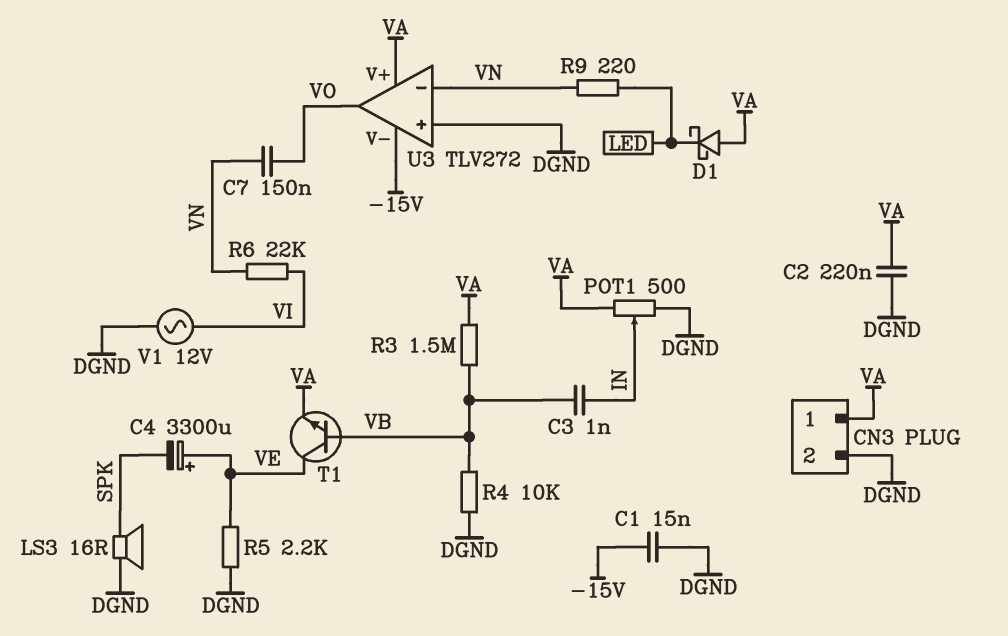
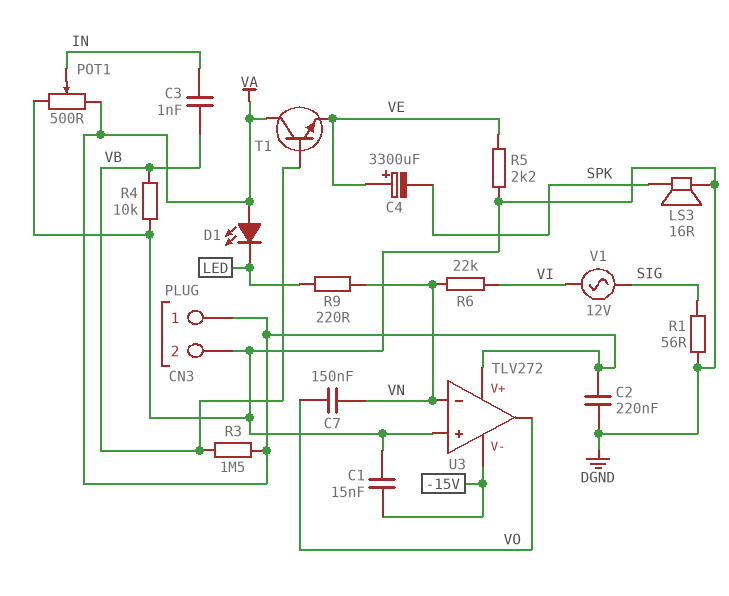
D1: schottky (A VA, K LED) -> LED (A VA, K LED)
R1: none -> 56 (DGND, SIG)
T1: NPN (B VB, C VE, E VA) -> NPN (B VB, C VA, E VE)
V1: AC 12V (DGND, VI) -> AC 12V (SIG, VI)

